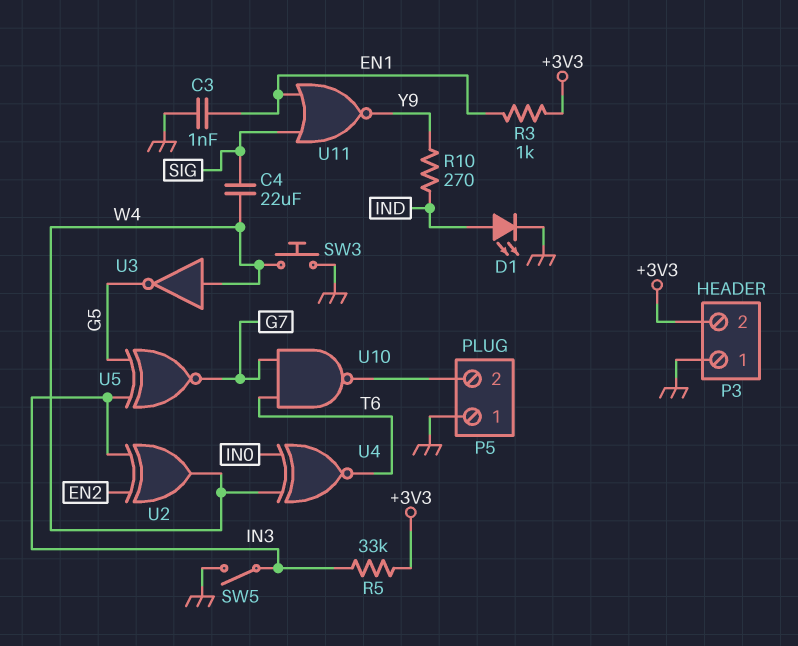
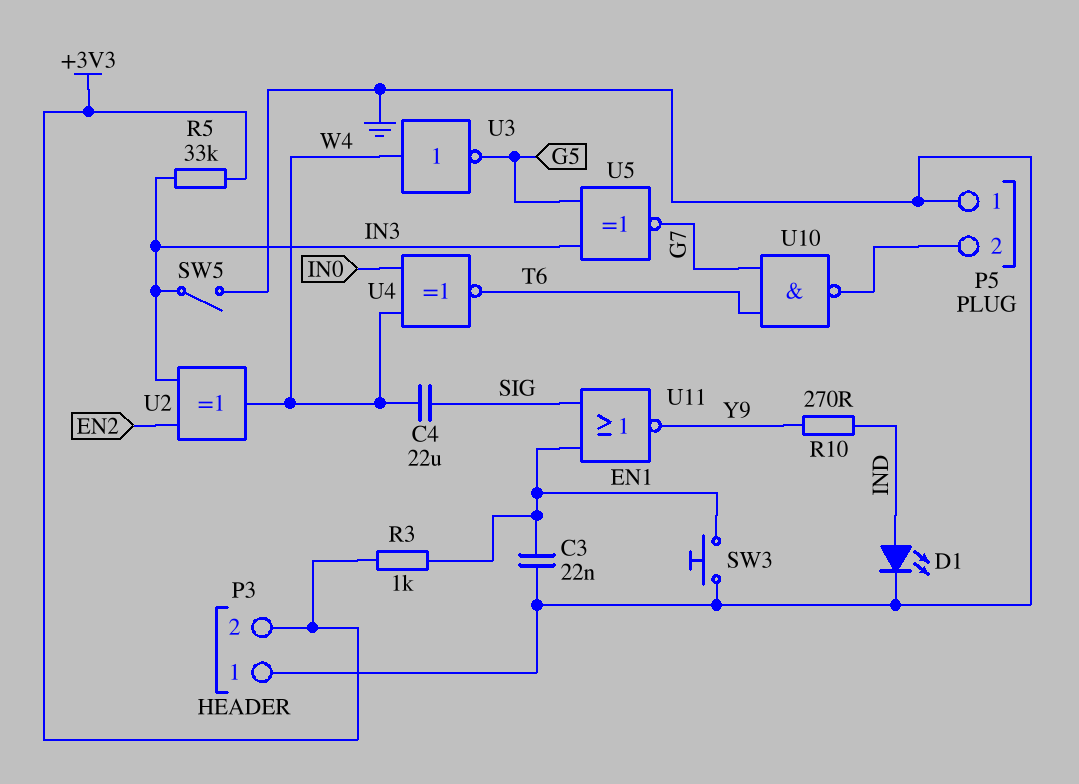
C3: 1nF (EN1, GND) -> 22nF (EN1, GND)
SW3: button (GND, W4) -> button (EN1, GND)

